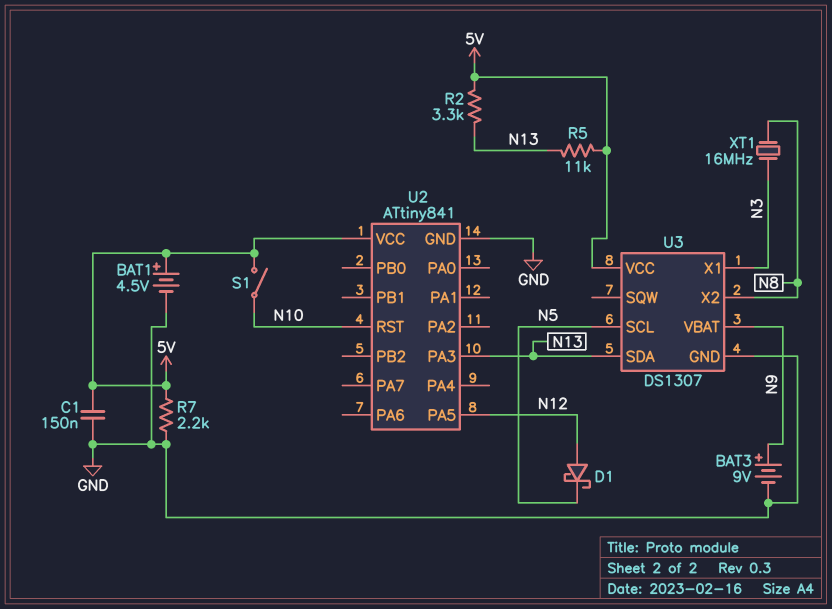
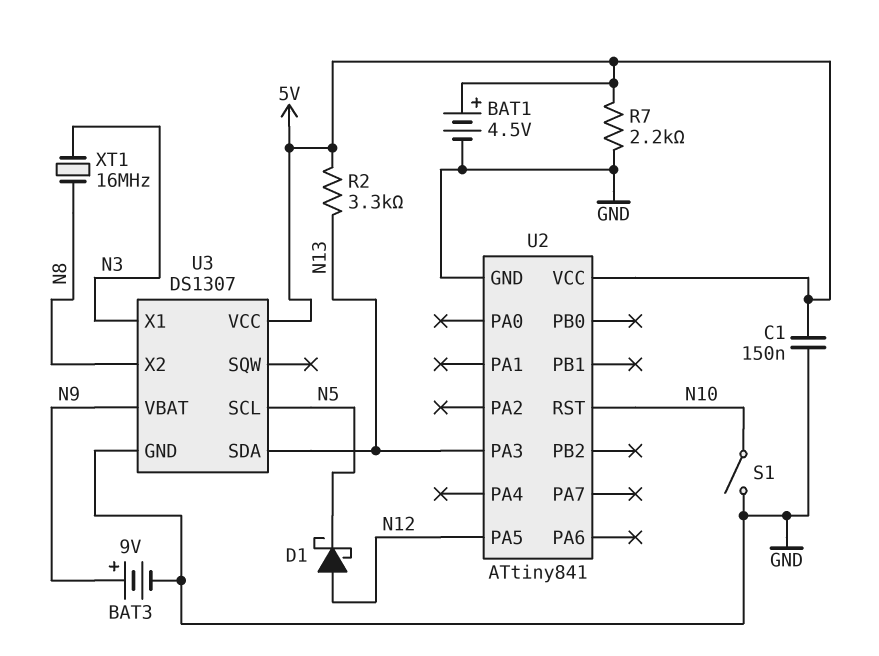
R5: 11k (5V, N13) -> none
S1: switch (5V, N10) -> switch (GND, N10)

